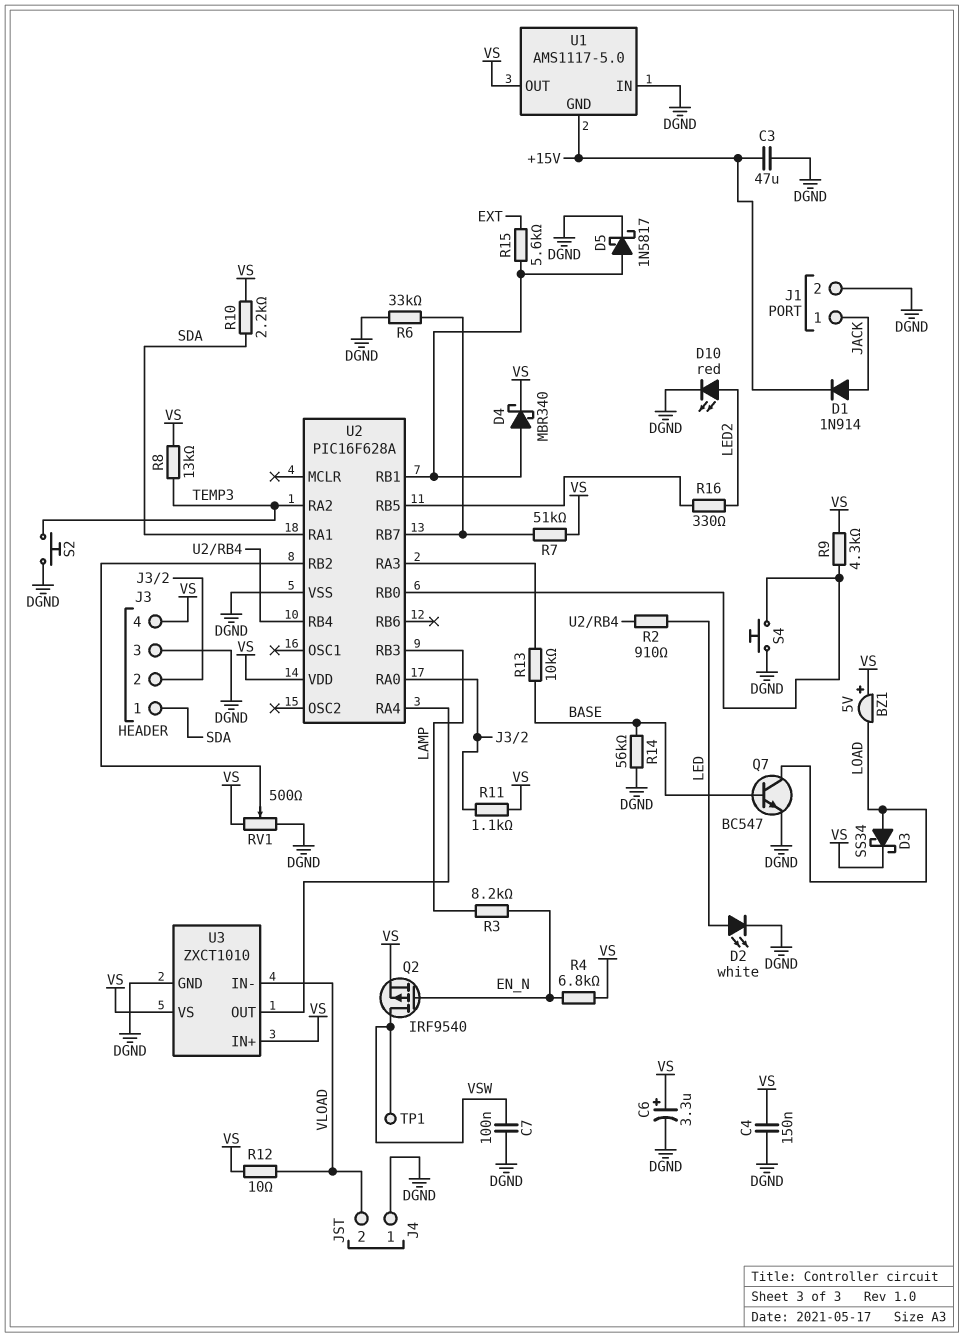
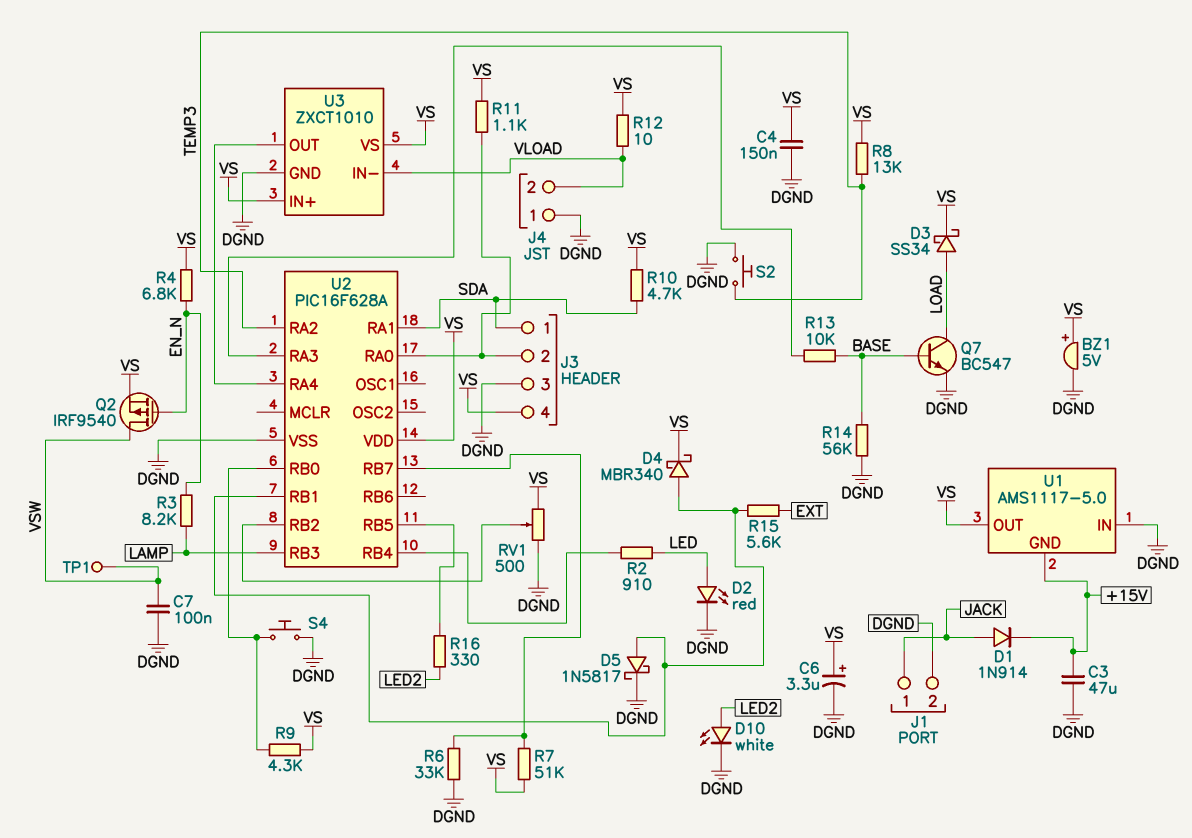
BZ1: buzzer 5V (plus VS, minus LOAD) -> buzzer 5V (plus VS, minus DGND)
D2: LED white (A LED, K DGND) -> LED red (A LED, K DGND)
D10: LED red (A LED2, K DGND) -> LED white (A LED2, K DGND)
R10: 2.2k (SDA, VS) -> 4.7k (SDA, VS)

